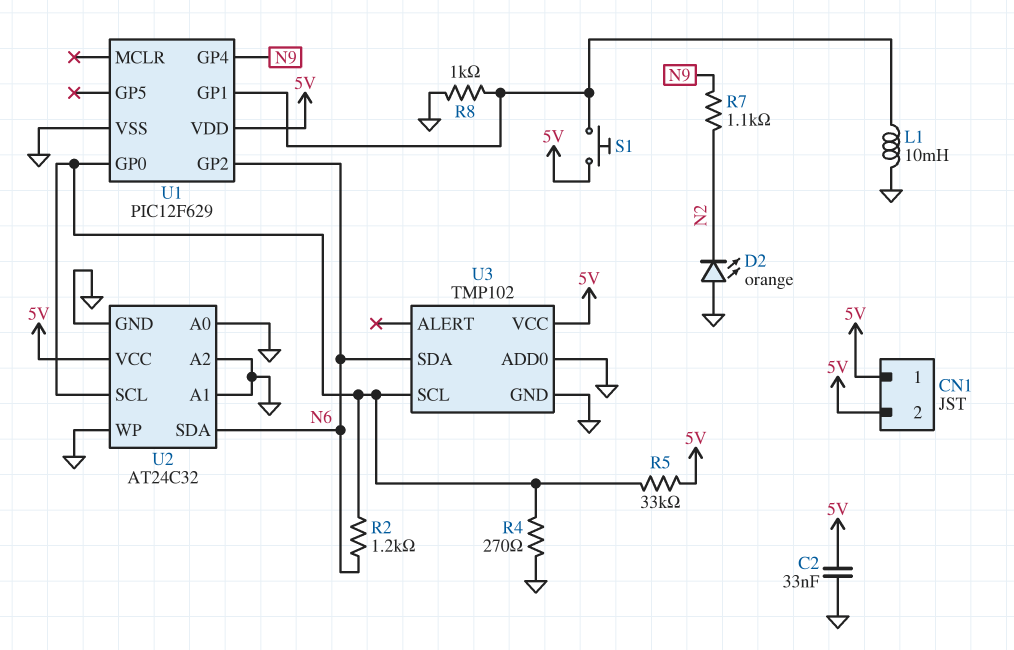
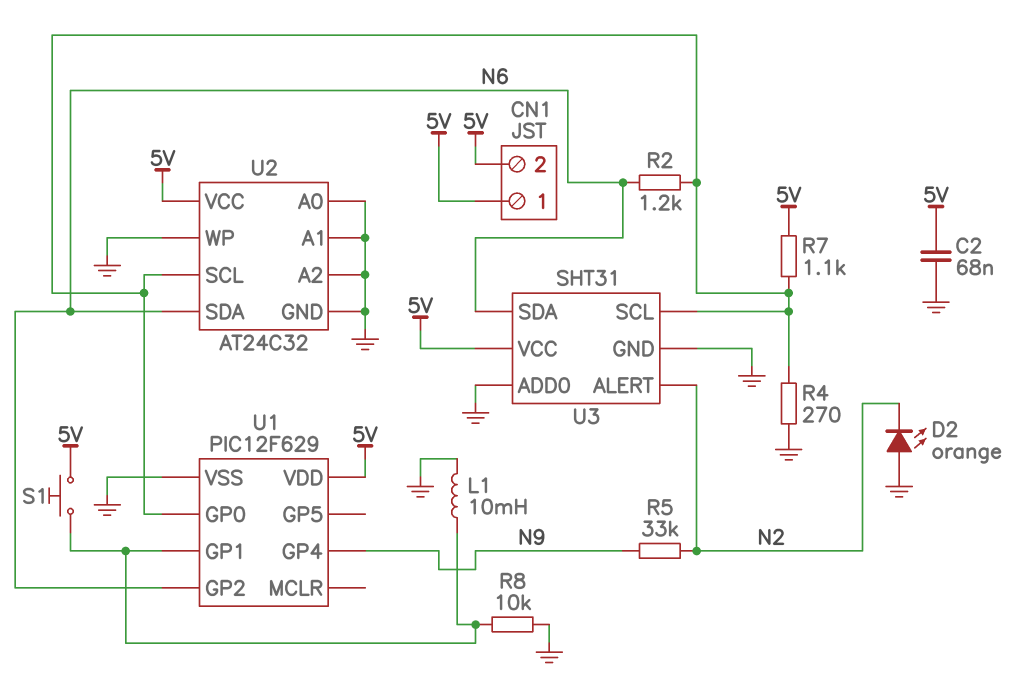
C2: 33nF (5V, GND) -> 68nF (5V, GND)
R5: 33k (5V, U1/GP0) -> 33k (N2, N9)
R7: 1.1k (N2, N9) -> 1.1k (5V, U1/GP0)
R8: 1k (GND, U1/GP1) -> 10k (GND, U1/GP1)
U3: TMP102 -> SHT31
U3 pin ALERT: none -> N2

